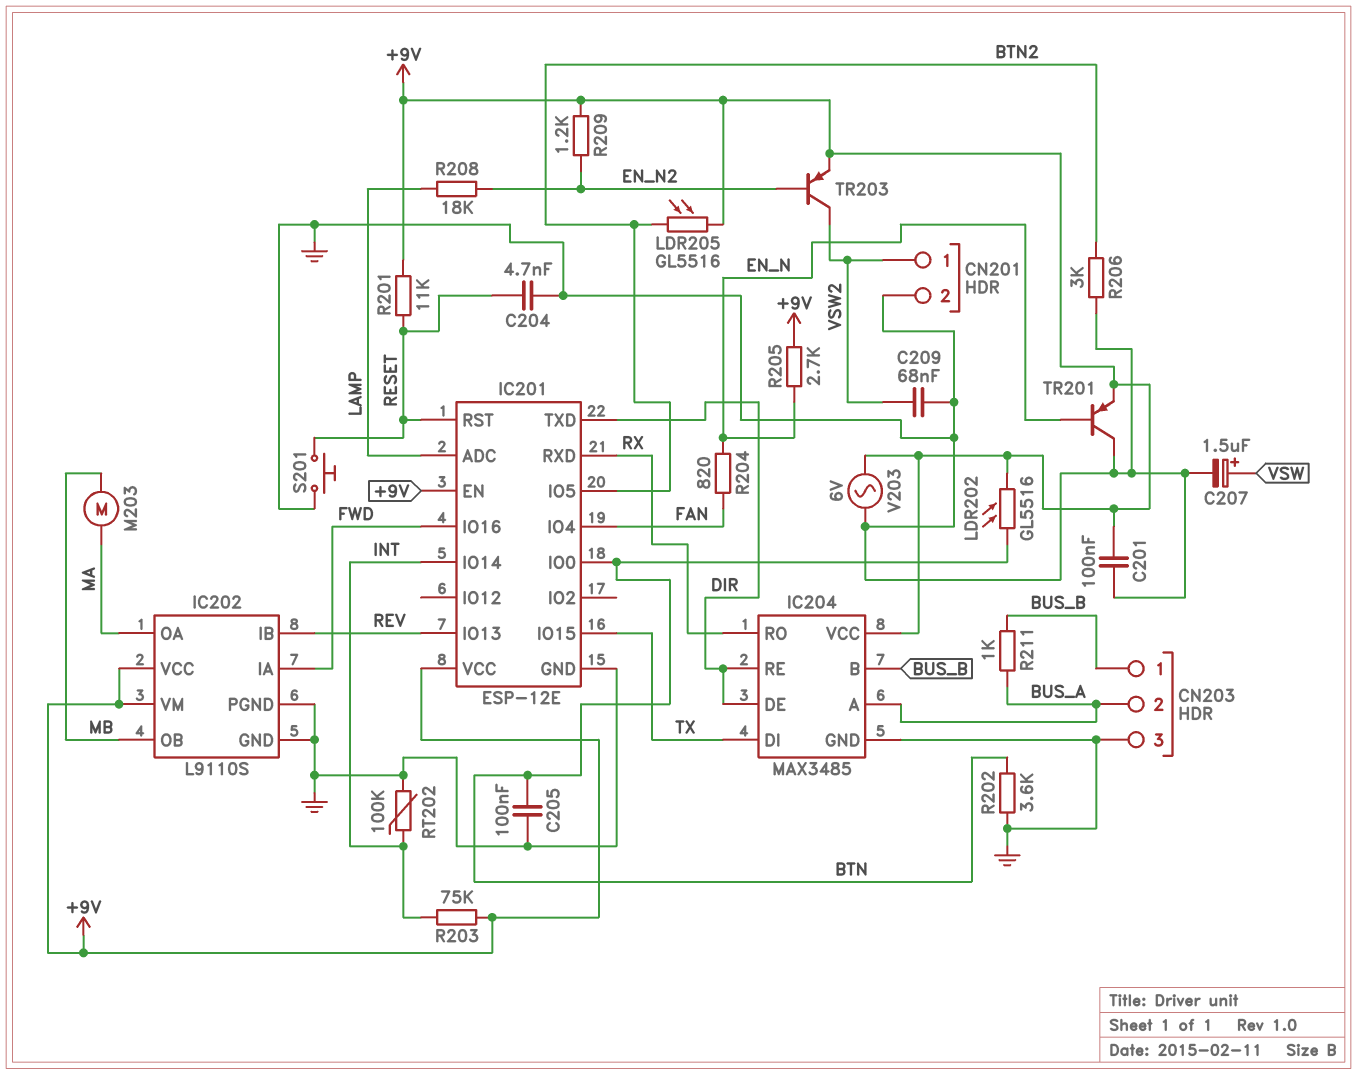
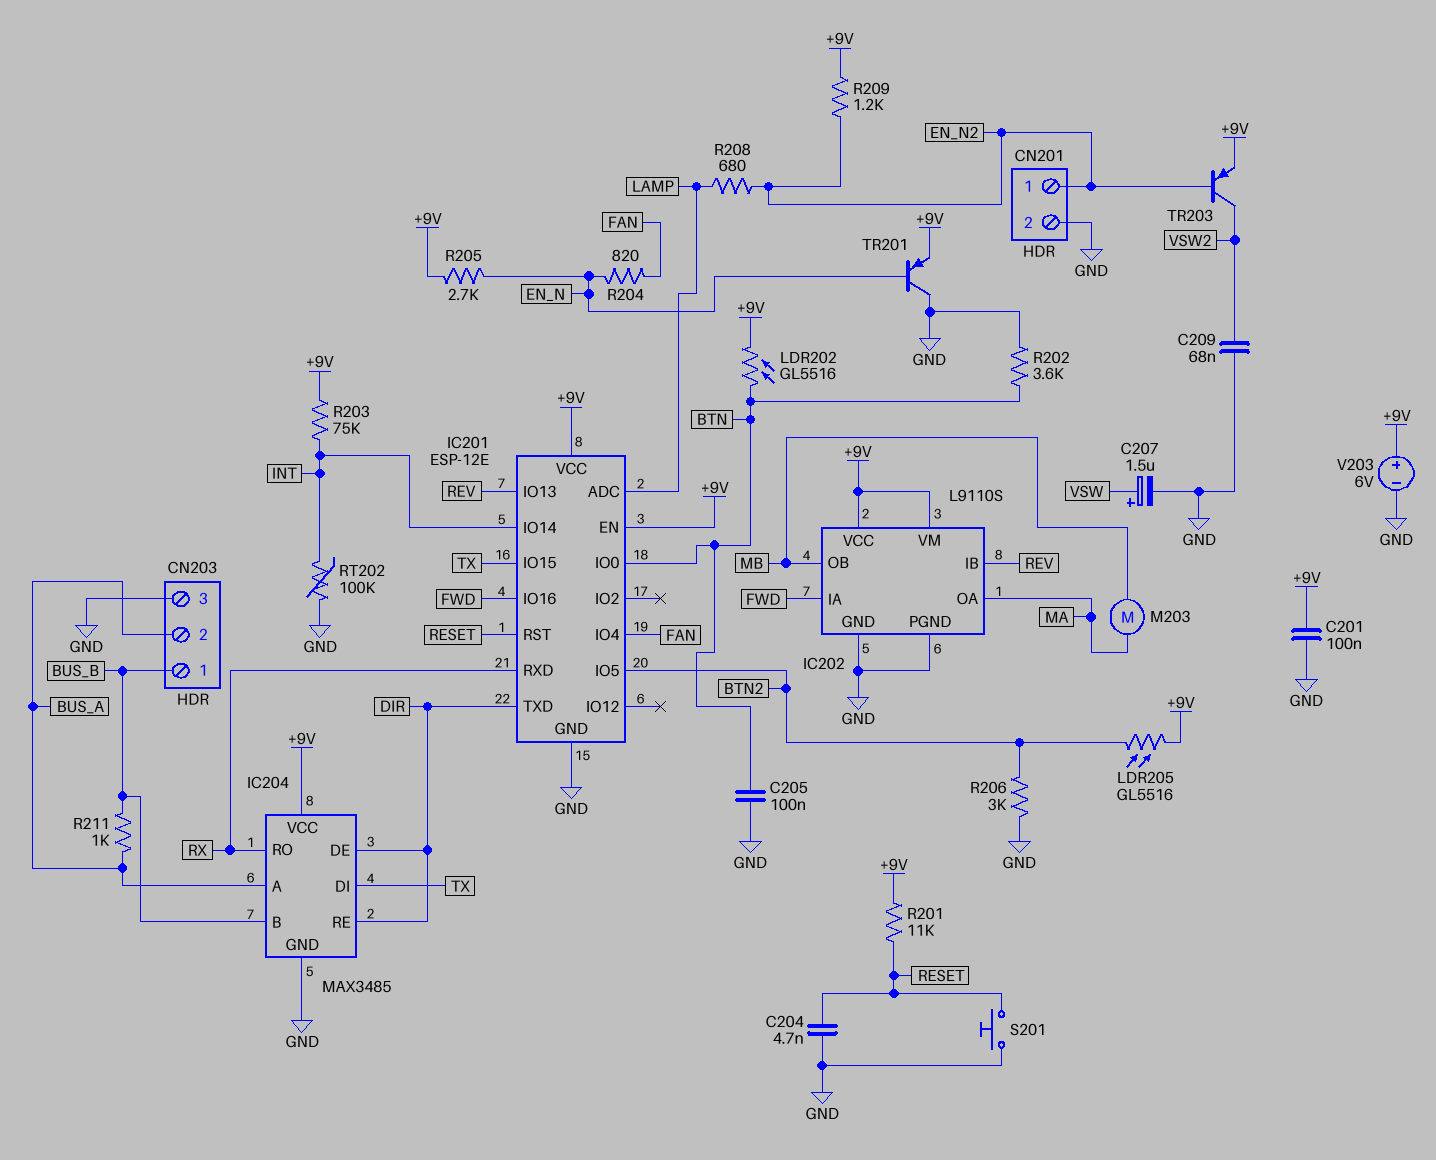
CN201 pin 1: VSW2 -> EN_N2
R208: 18k (EN_N2, LAMP) -> 680 (EN_N2, LAMP)
V203: AC 6V (+9V, GND) -> 6V (plus +9V, minus GND)

